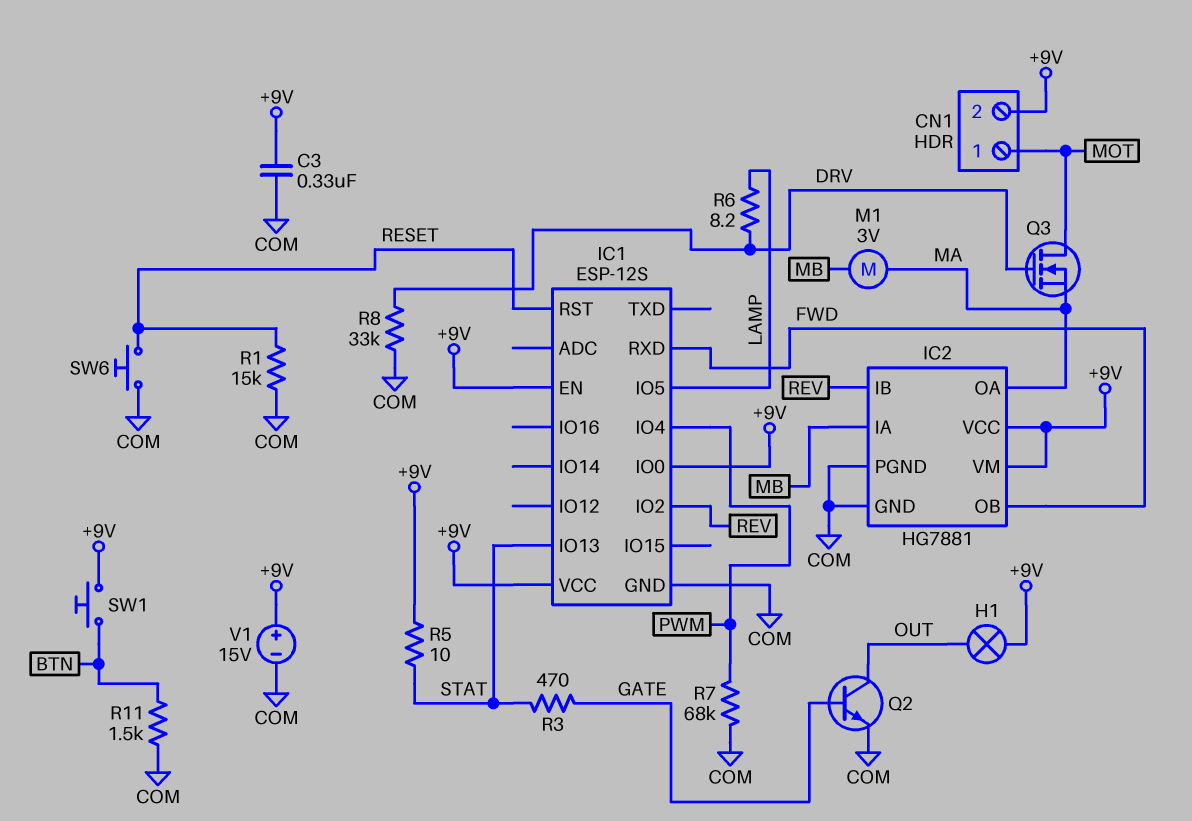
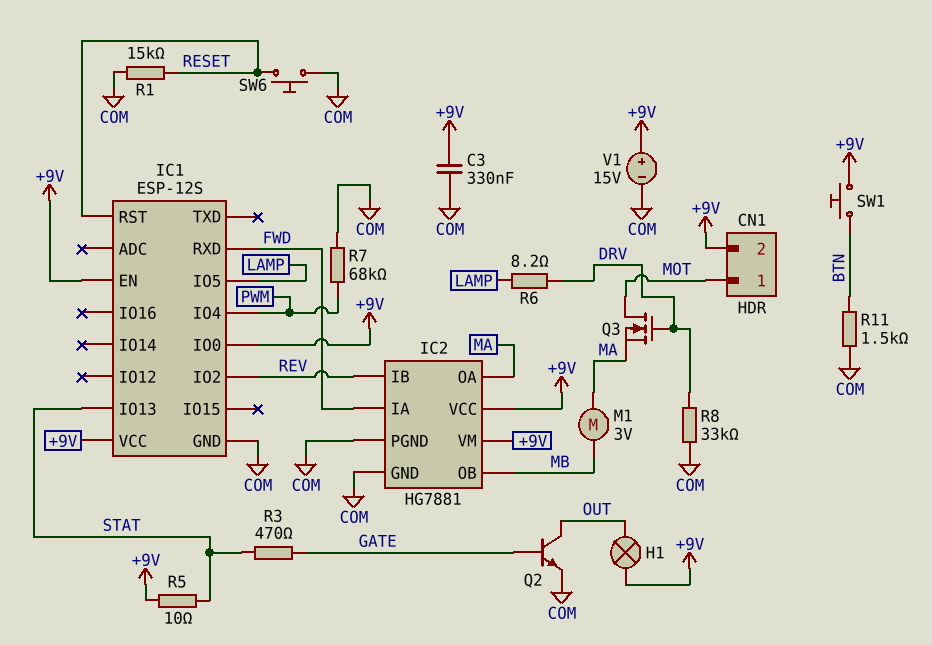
IC2 pin IA: MB -> FWD
IC2 pin OB: FWD -> MB

